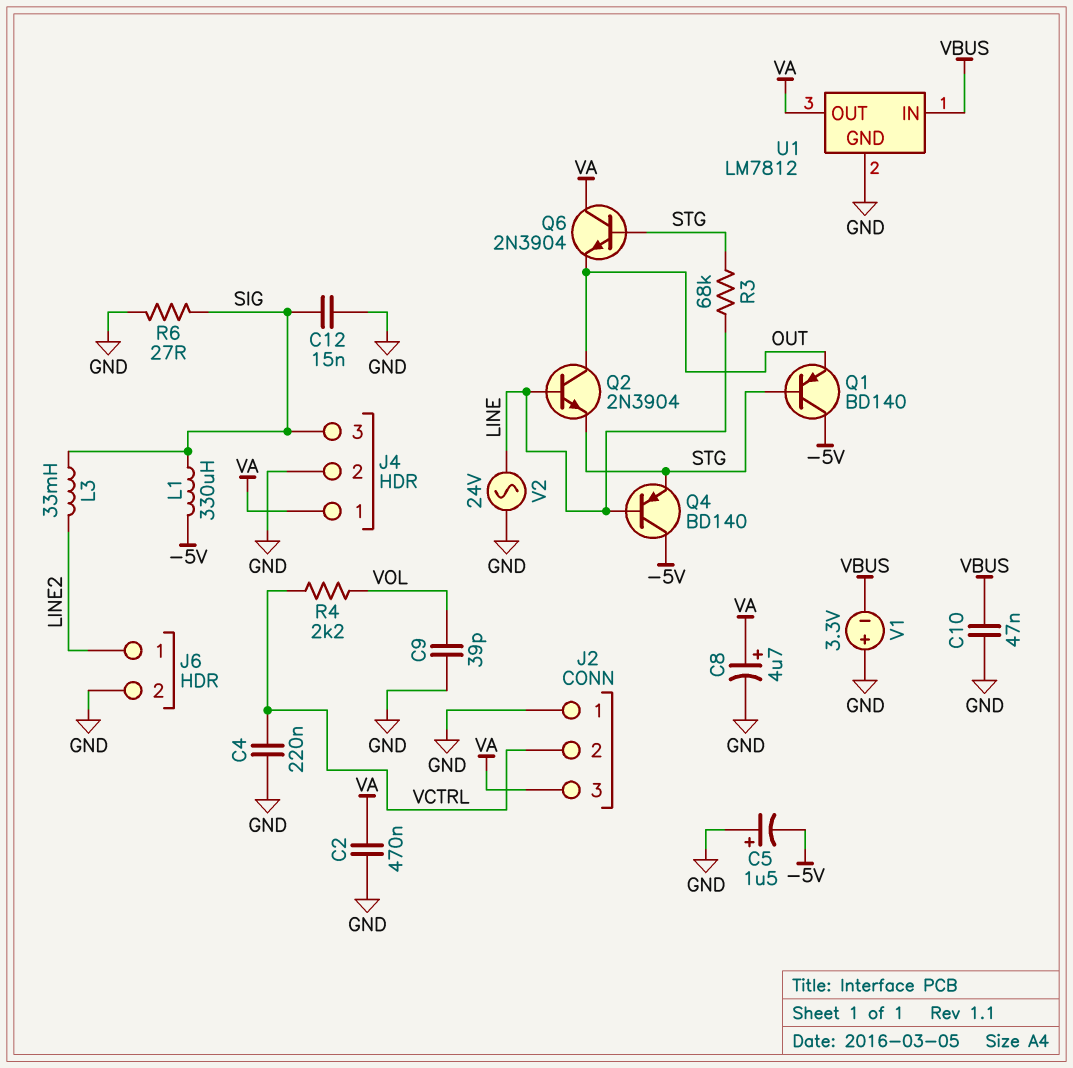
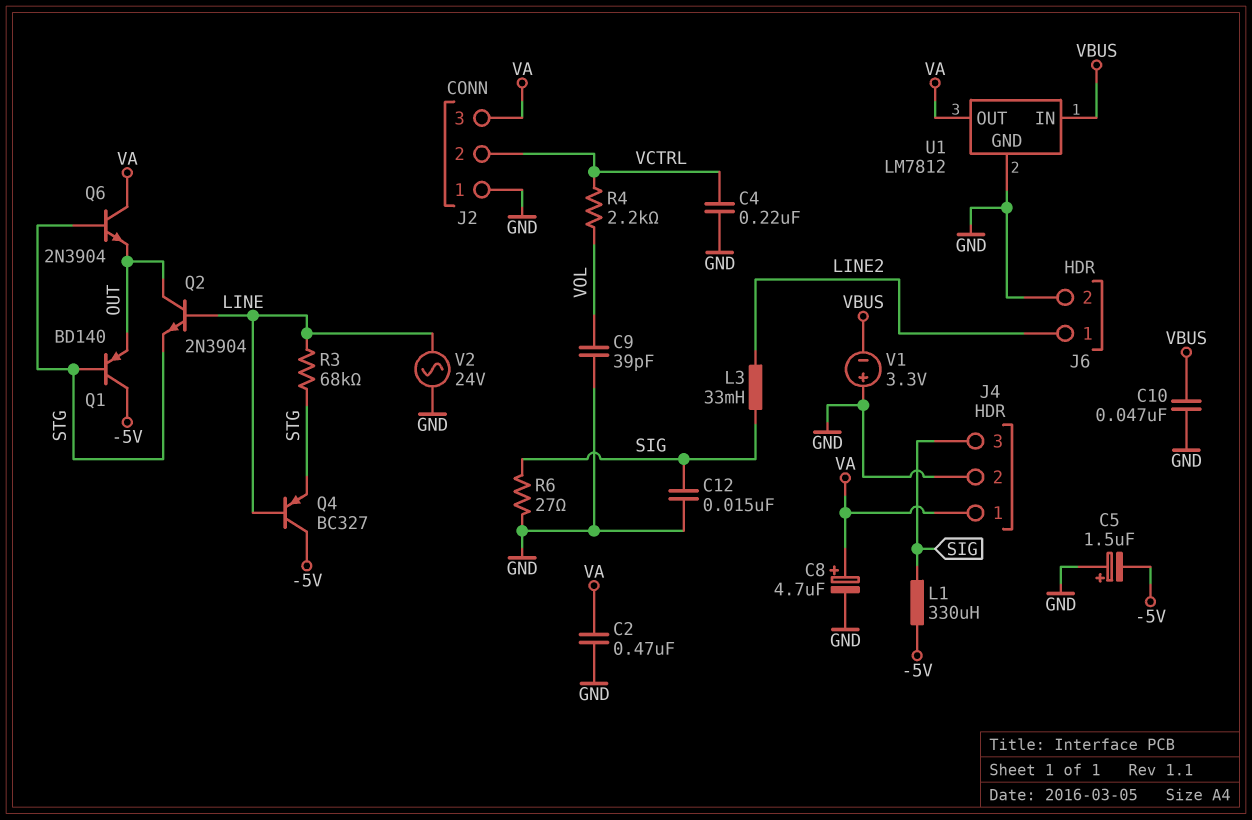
Q4: PNP BD140 (B LINE, C -5V, E STG) -> PNP BC327 (B LINE, C -5V, E STG)

